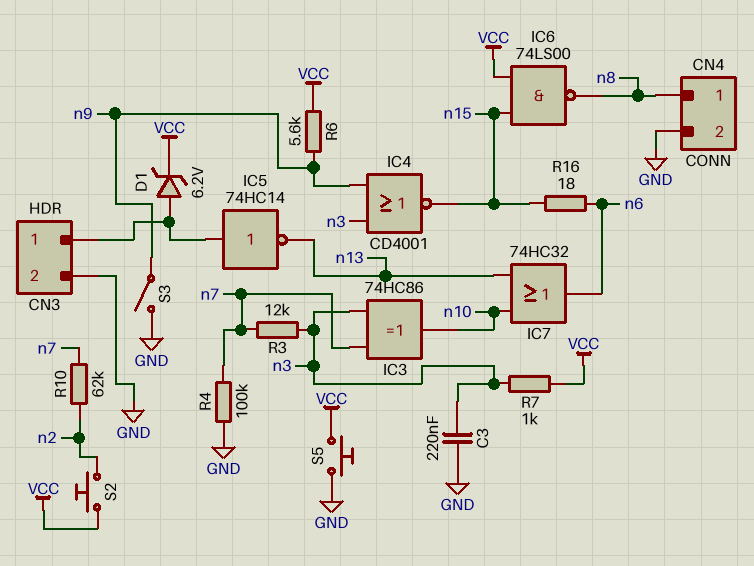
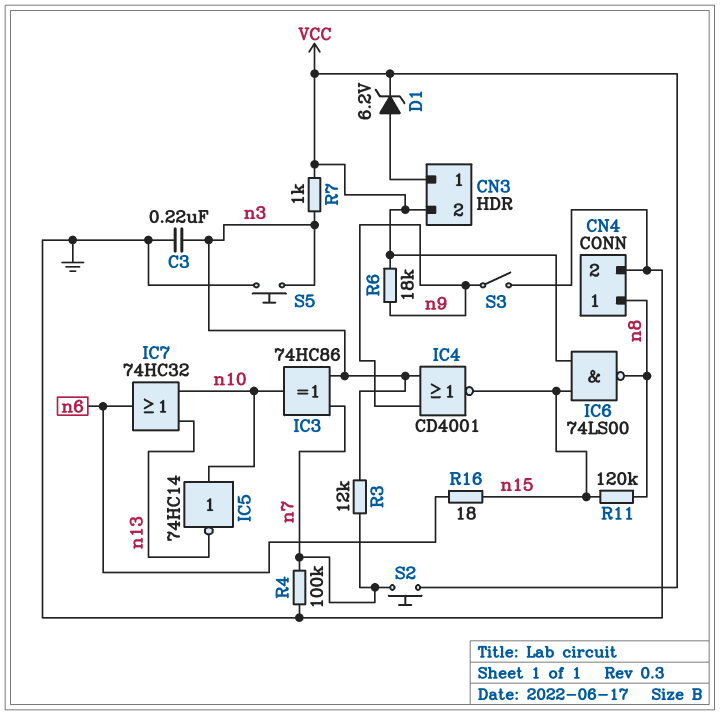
CN3 pin 2: GND -> VCC
IC5: NOT 74HC14 (in CN3/1, out n13) -> NOT 74HC14 (in n10, out n13)
R6: 5.6k (VCC, n9) -> 18k (VCC, n9)
R10: 62k (n2, n7) -> none
R11: none -> 120k (n8, n15)
S2: button (VCC, n2) -> button (VCC, n7)
S5: button (GND, VCC) -> button (GND, n3)

